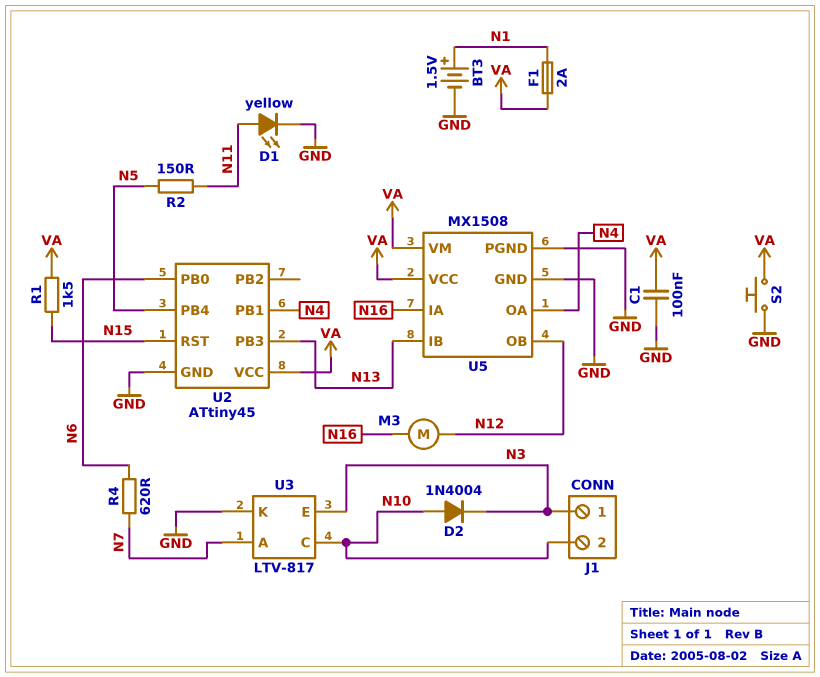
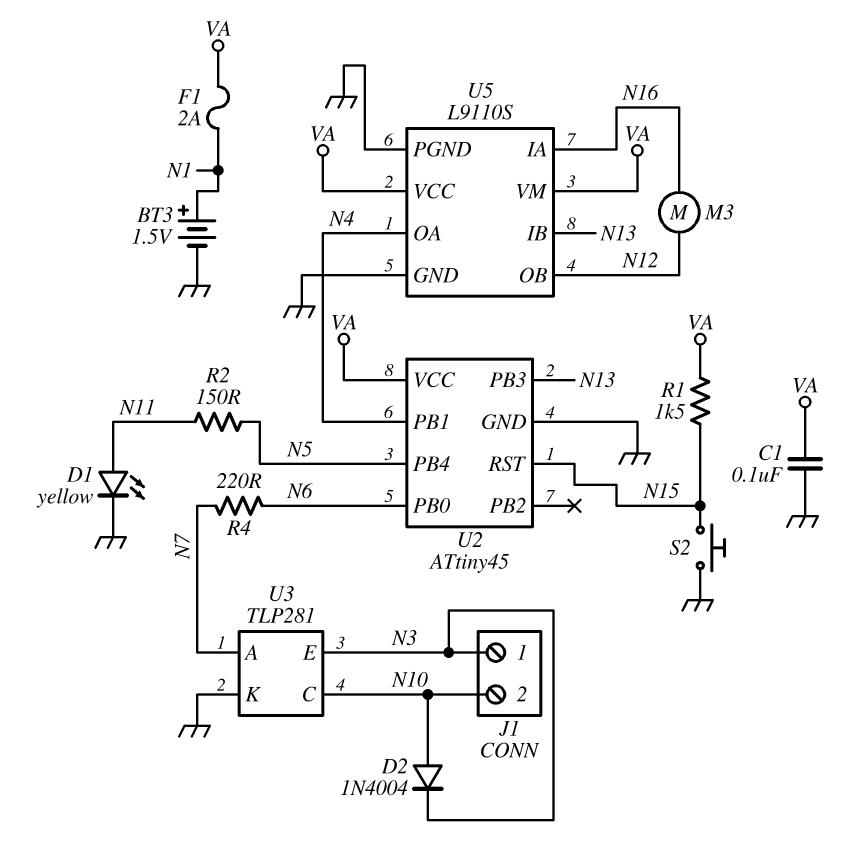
R4: 620 (N6, N7) -> 220 (N6, N7)
S2: button (GND, VA) -> button (GND, N15)
U3: LTV-817 -> TLP281
U5: MX1508 -> L9110S

